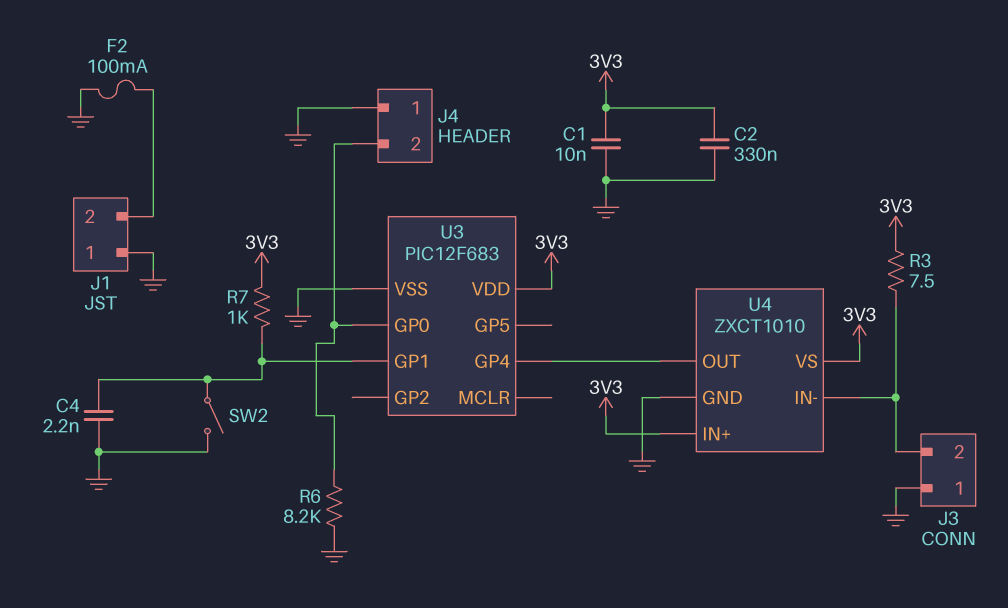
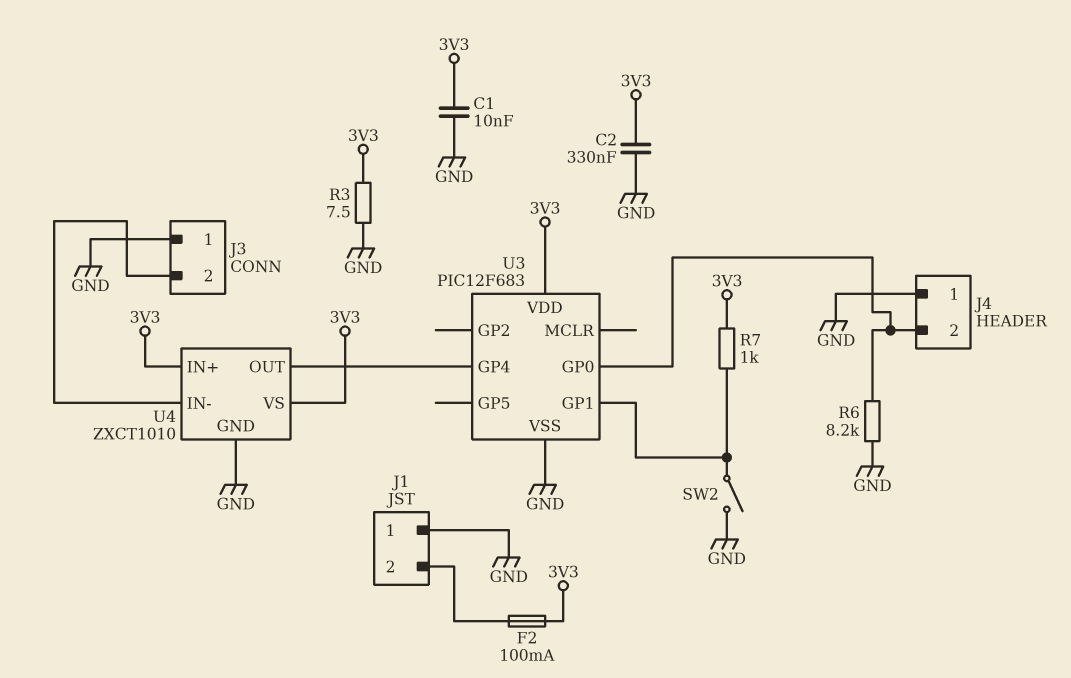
C4: 2.2nF (GND, U3/GP1) -> none
F2: 100mA (GND, J1/2) -> 100mA (3V3, J1/2)
R3: 7.5 (3V3, J3/2) -> 7.5 (3V3, GND)

